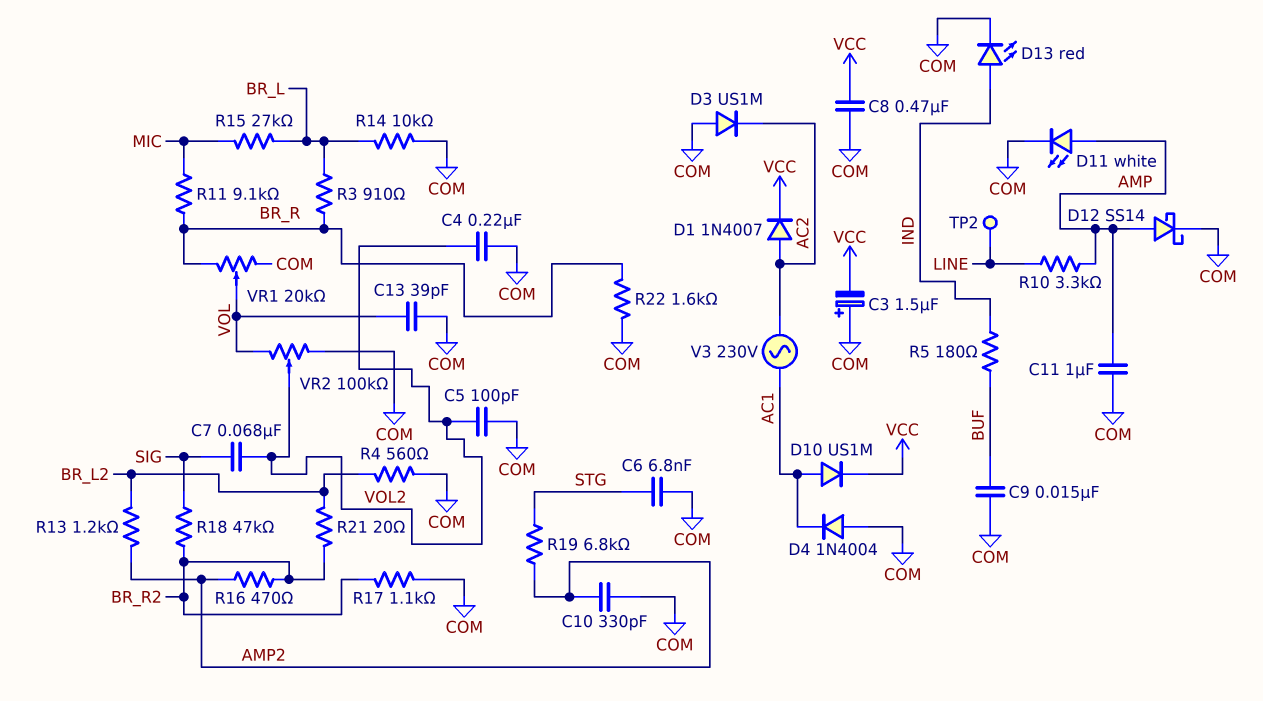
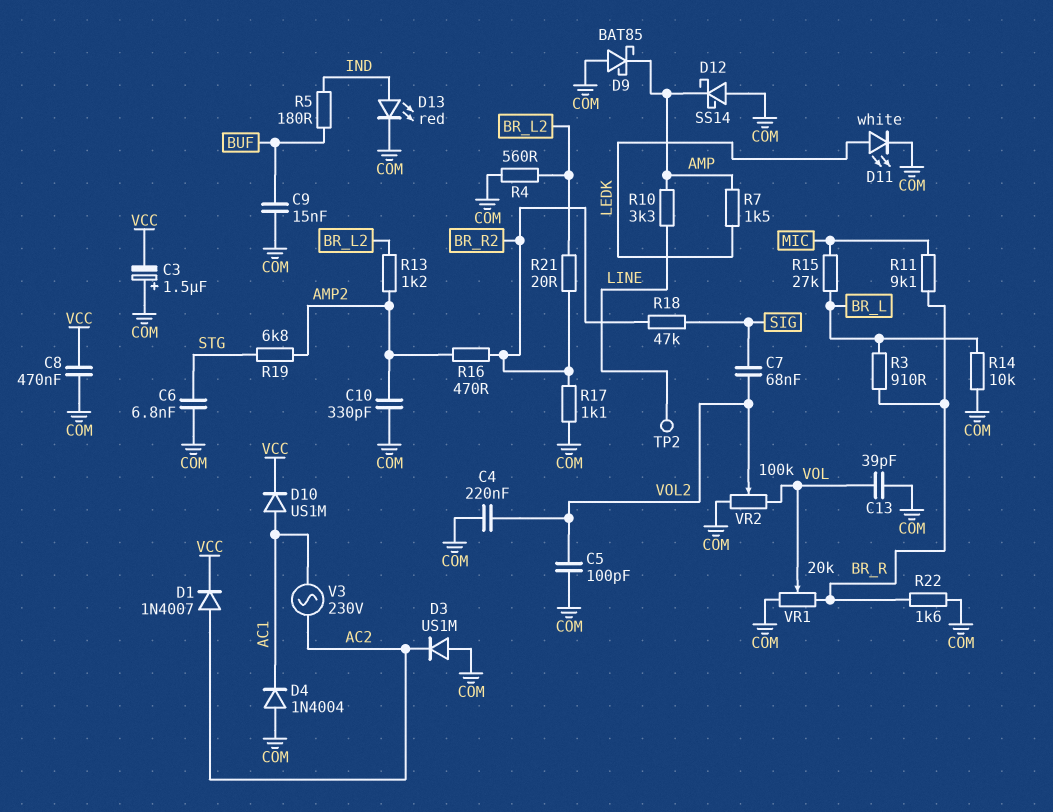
C11: 1uF (AMP, COM) -> none
D9: none -> schottky BAT85 (A COM, K AMP)
D11: LED white (A AMP, K COM) -> LED white (A LEDK, K COM)
D12: schottky SS14 (A AMP, K COM) -> schottky SS14 (A COM, K AMP)
R7: none -> 1.5k (AMP, LEDK)

